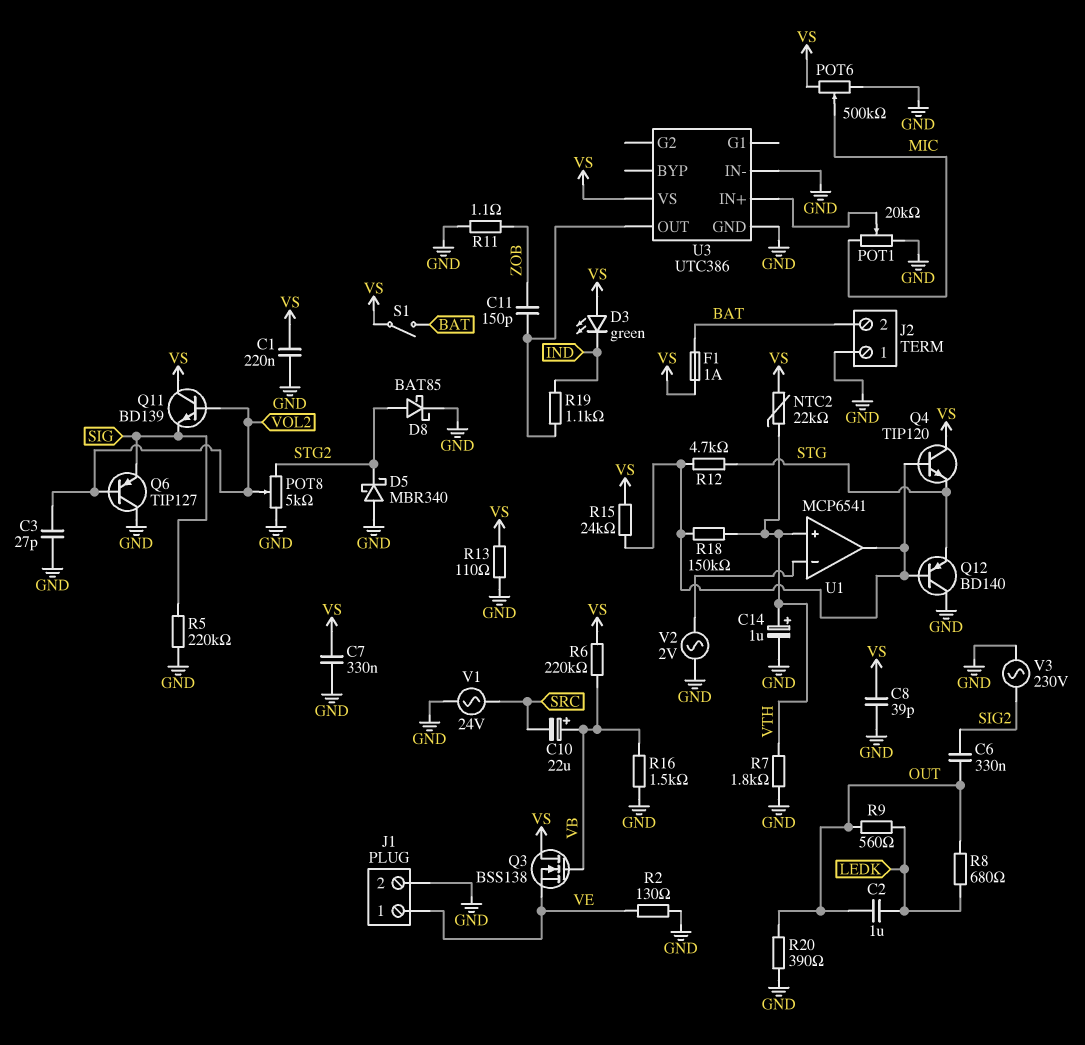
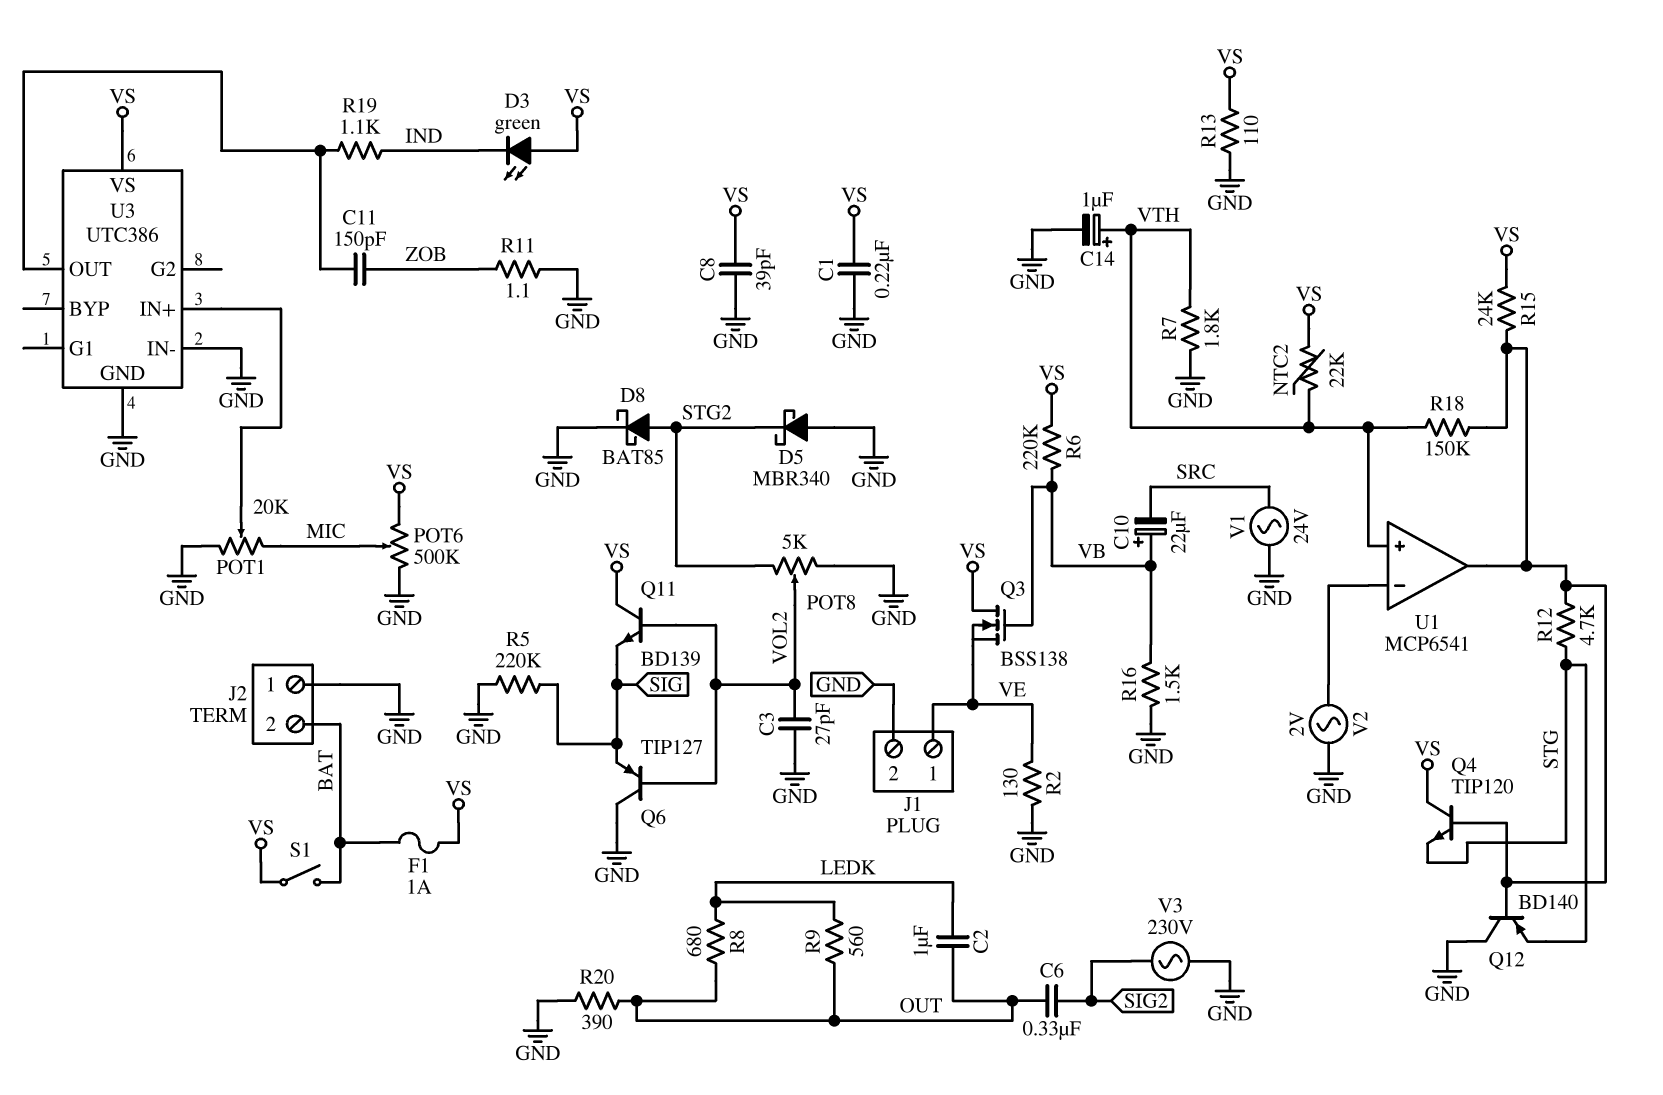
C7: 330nF (GND, VS) -> none

